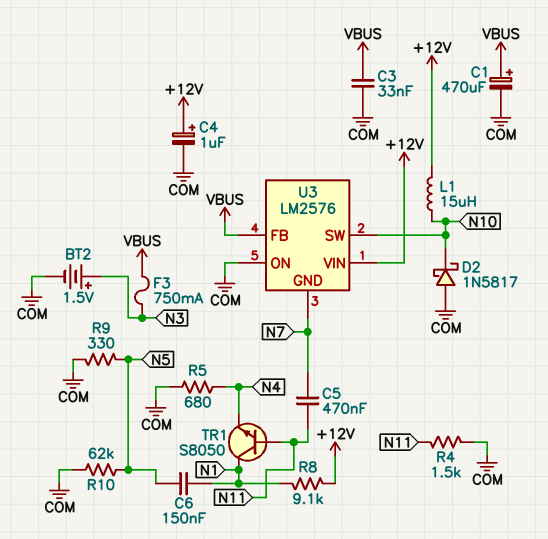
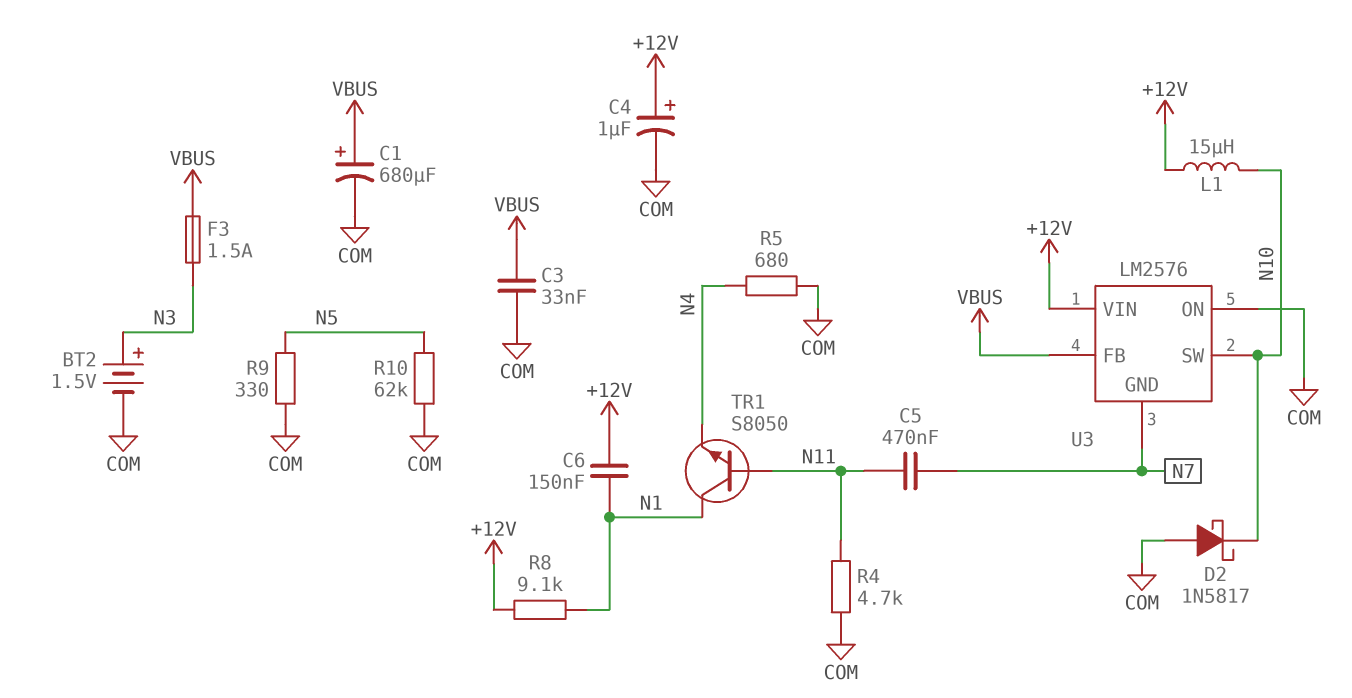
C1: 470uF (plus VBUS, minus COM) -> 680uF (plus VBUS, minus COM)
C6: 150nF (N1, N5) -> 150nF (+12V, N1)
F3: 750mA (N3, VBUS) -> 1.5A (N3, VBUS)
R4: 1.5k (COM, N11) -> 4.7k (COM, N11)

